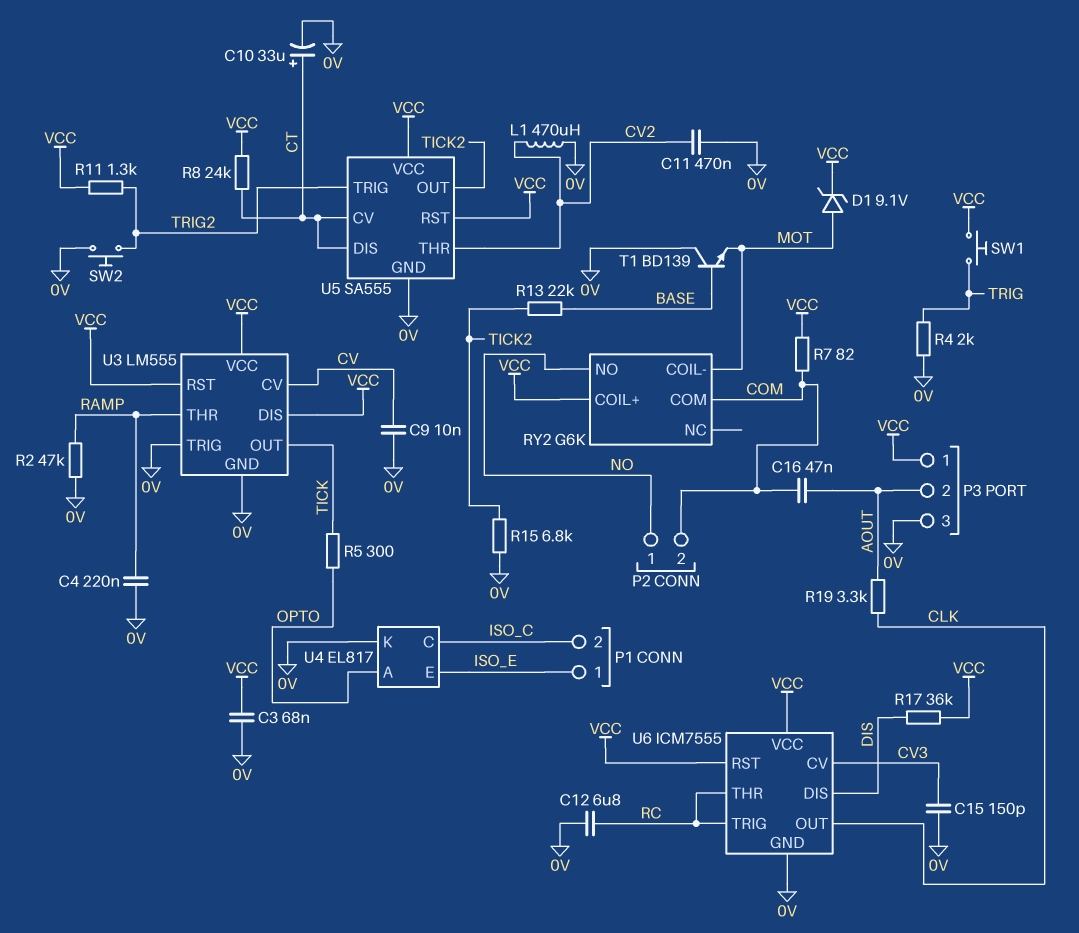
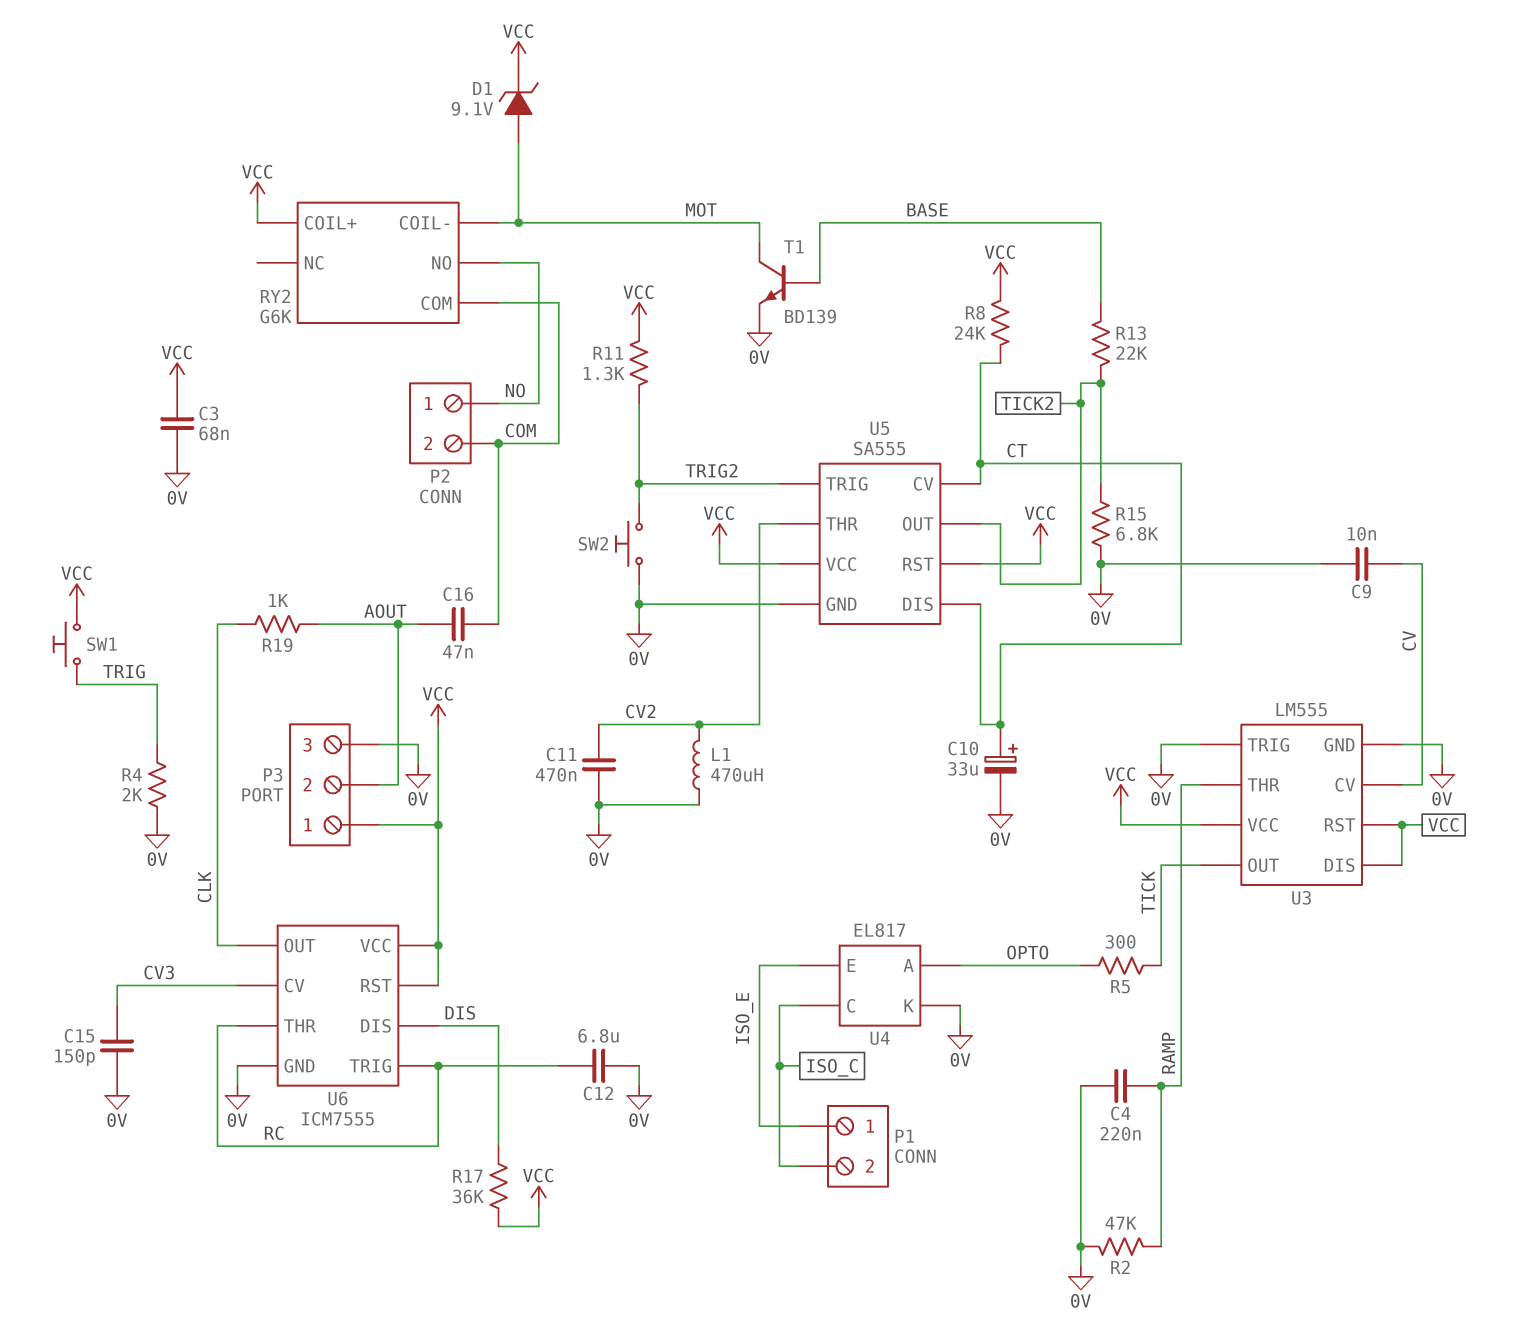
R7: 82 (COM, VCC) -> none
R19: 3.3k (AOUT, CLK) -> 1k (AOUT, CLK)
T1: NPN BD139 (B BASE, C 0V, E MOT) -> NPN BD139 (B BASE, C MOT, E 0V)

